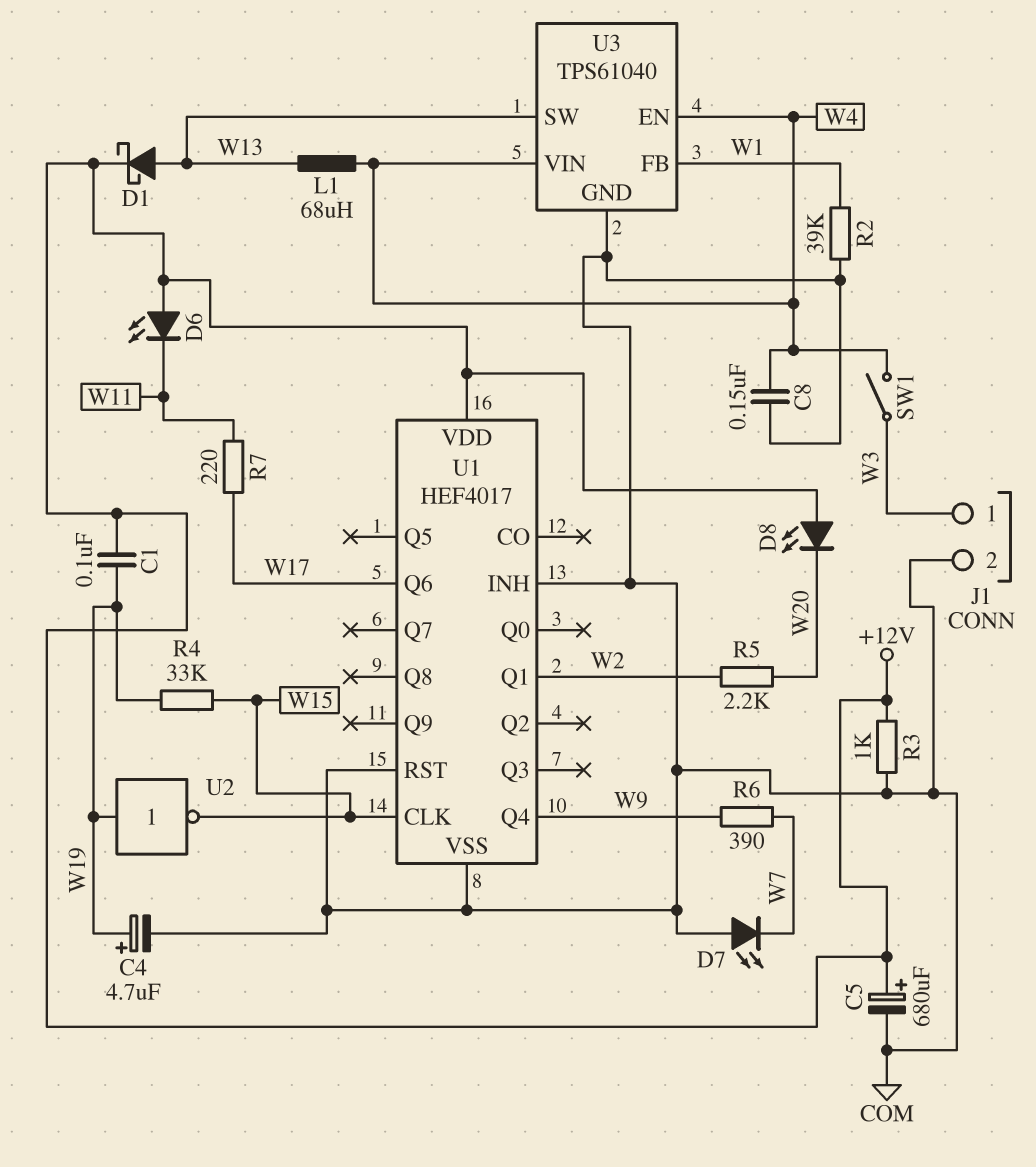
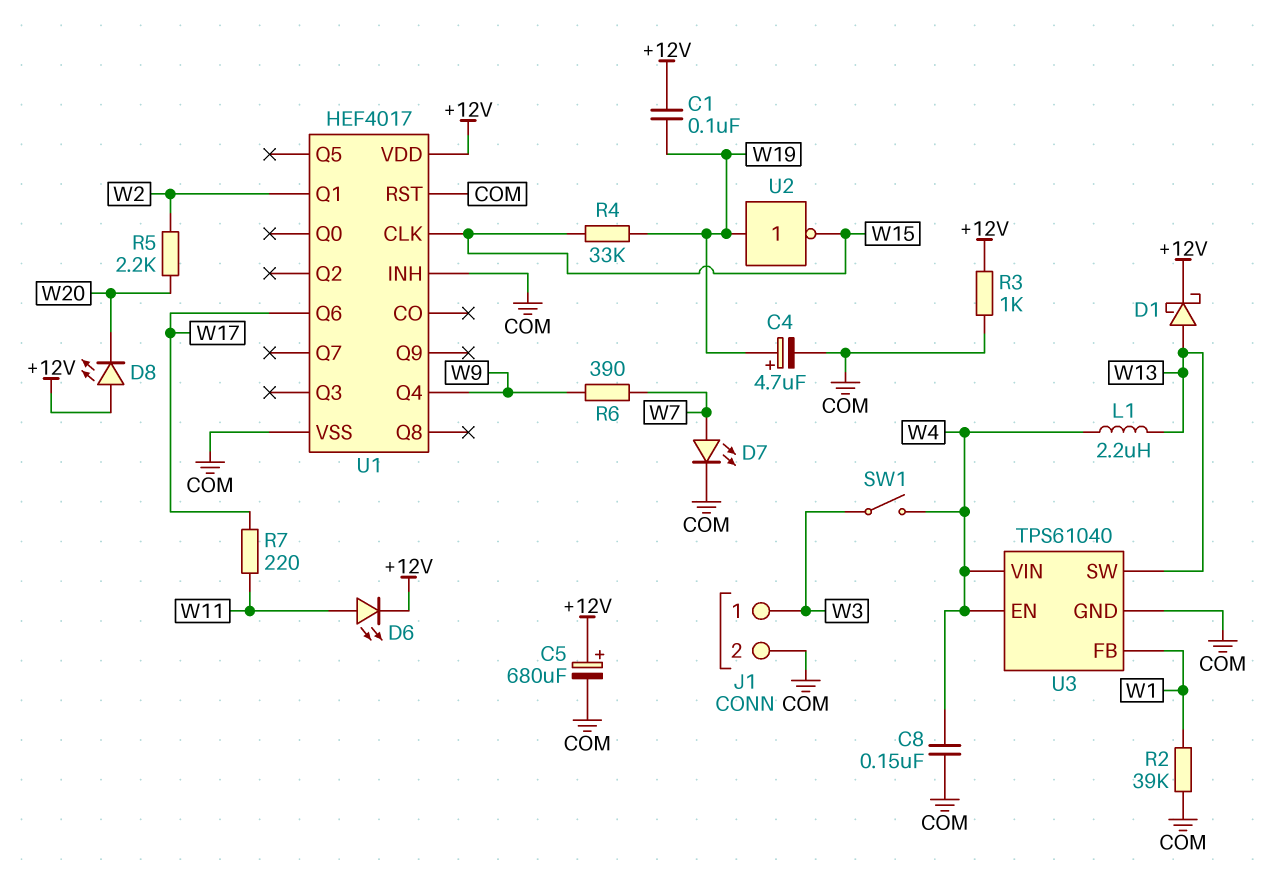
D6: LED (A +12V, K W11) -> LED (A W11, K +12V)
D7: LED (A COM, K W7) -> LED (A W7, K COM)
L1: 68uH (W4, W13) -> 2.2uH (W4, W13)

